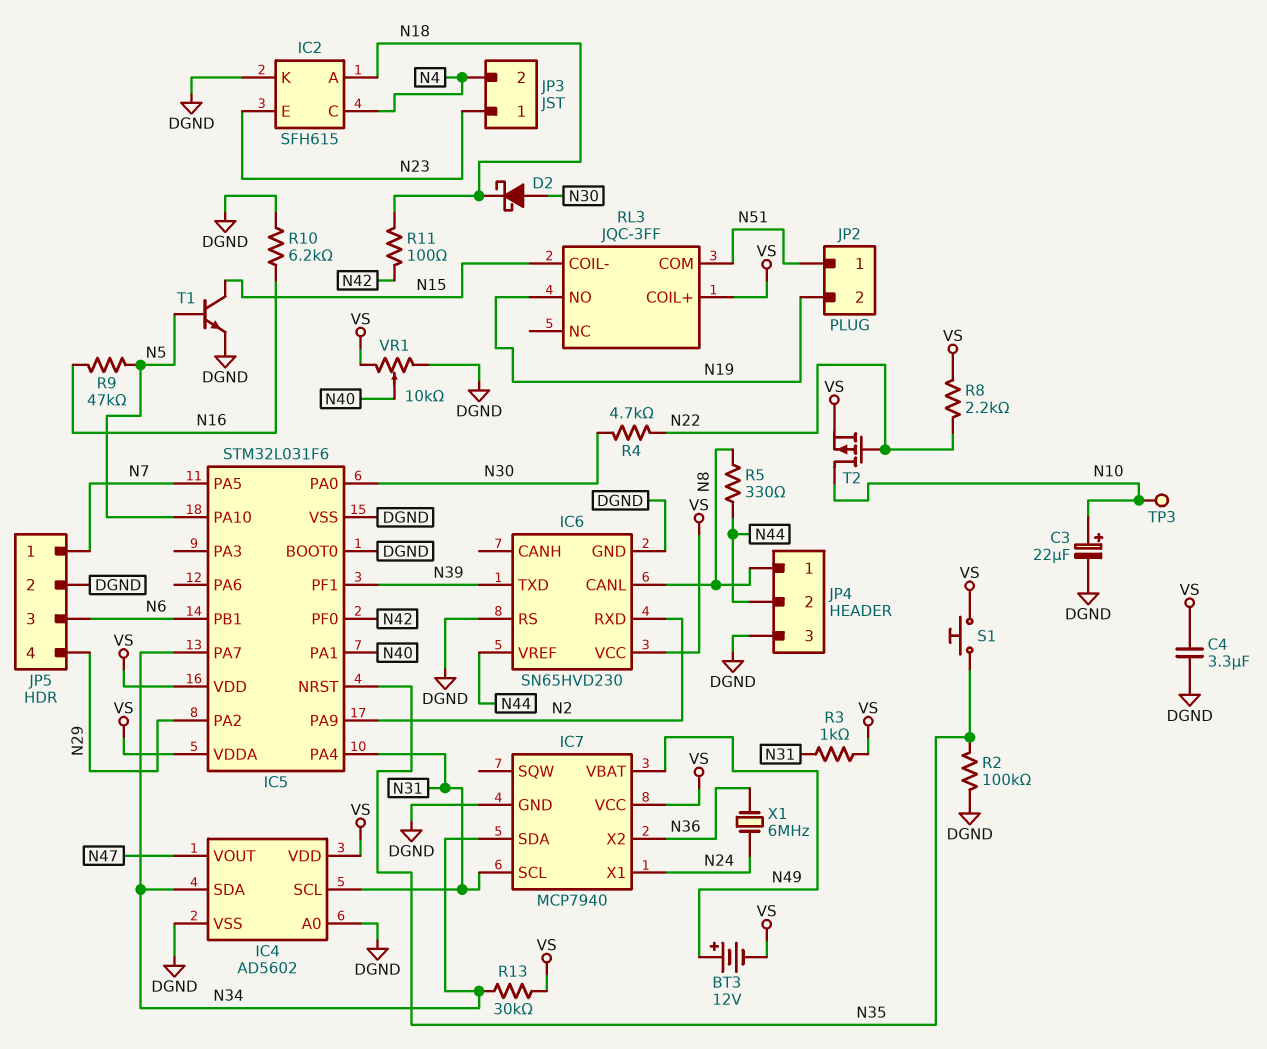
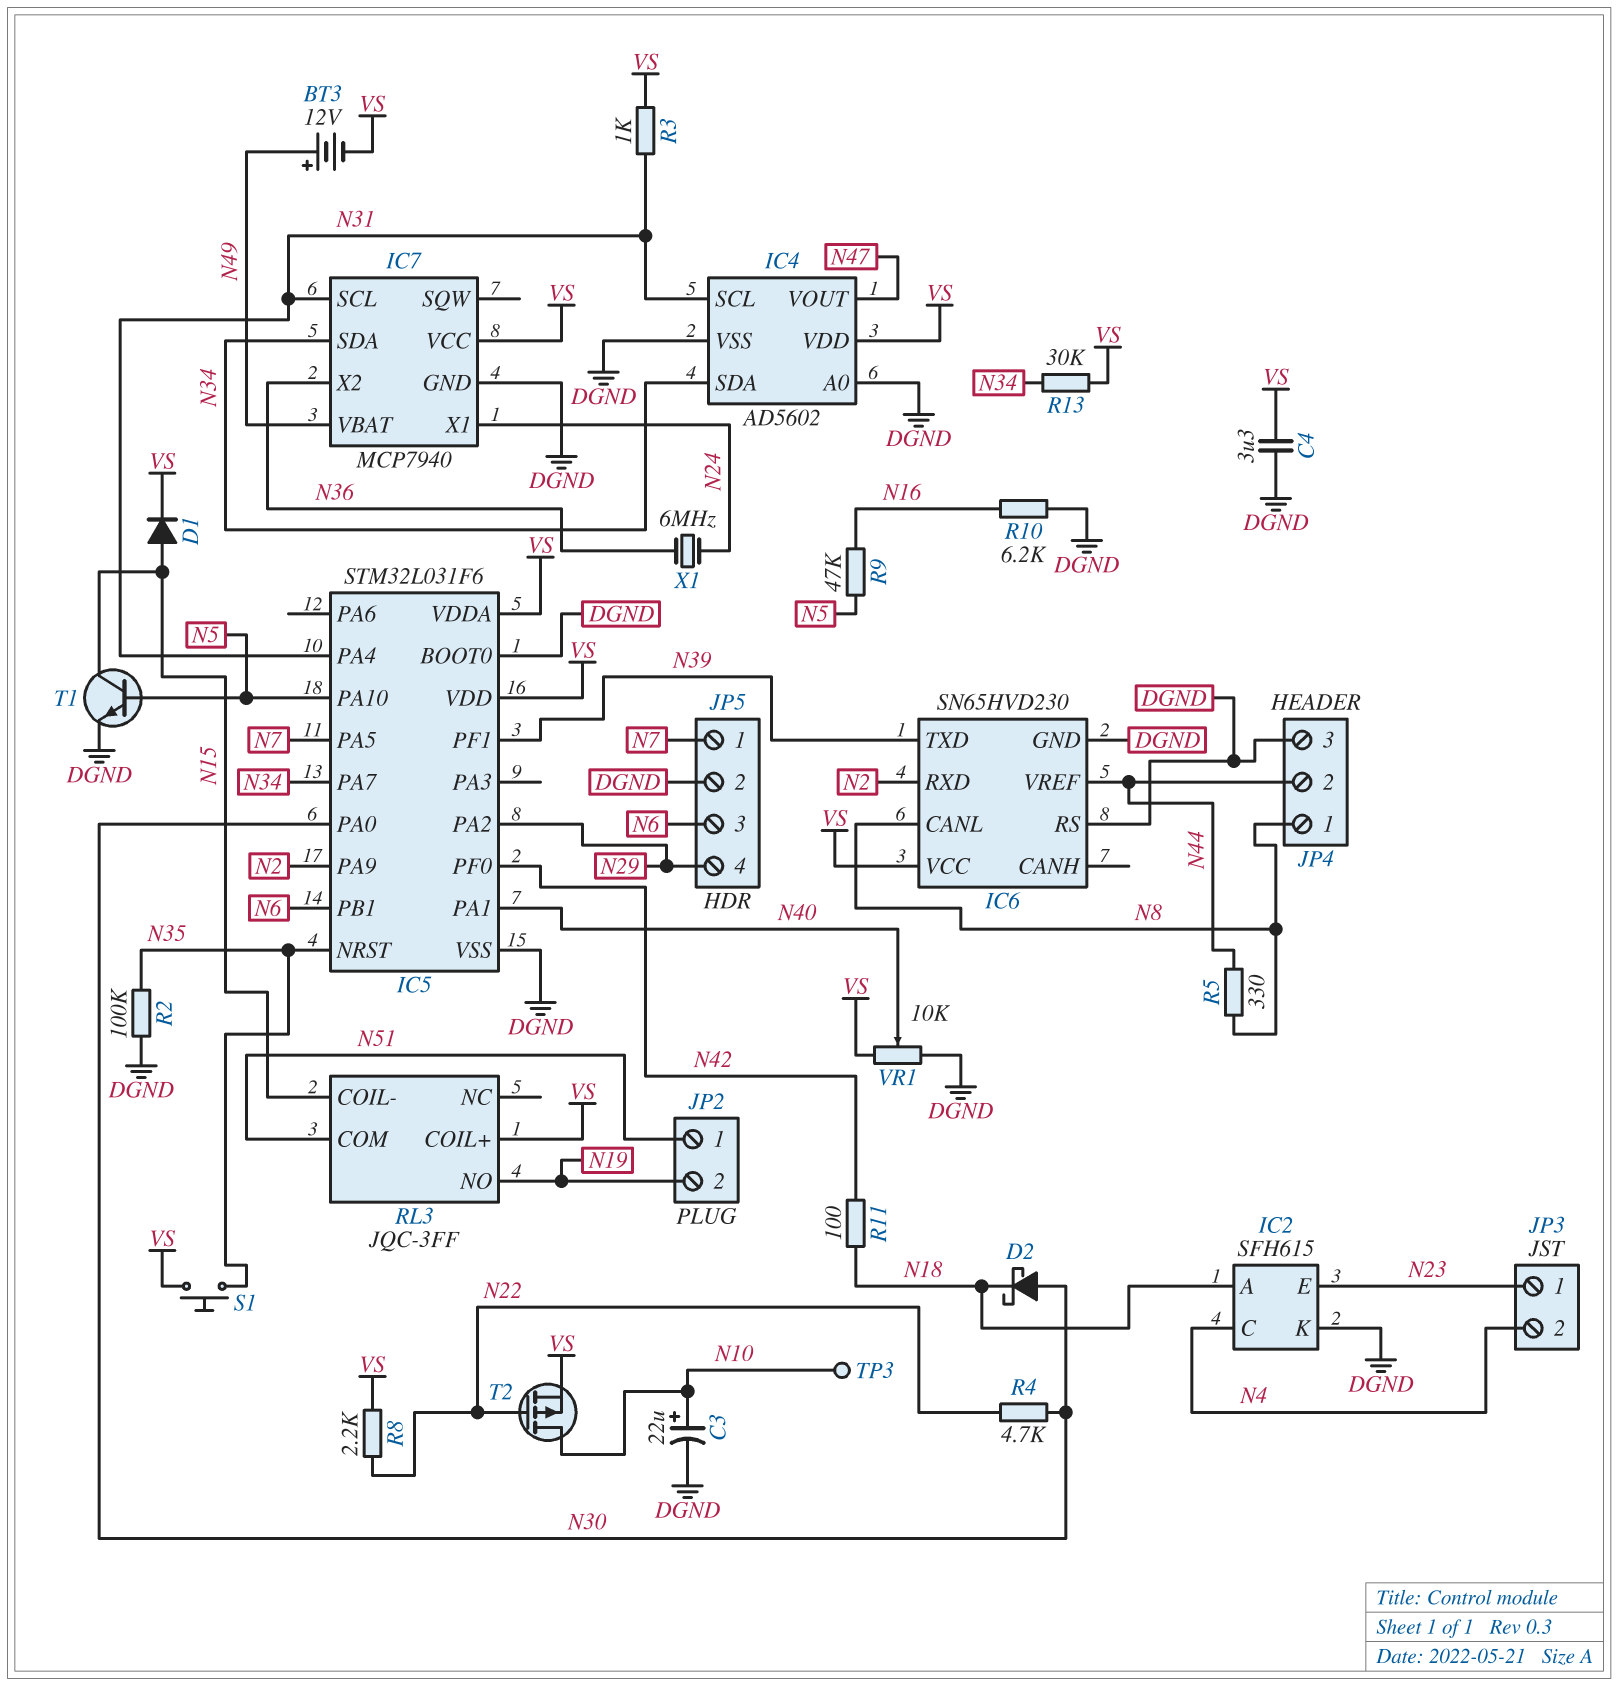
D1: none -> diode (A N15, K VS)

